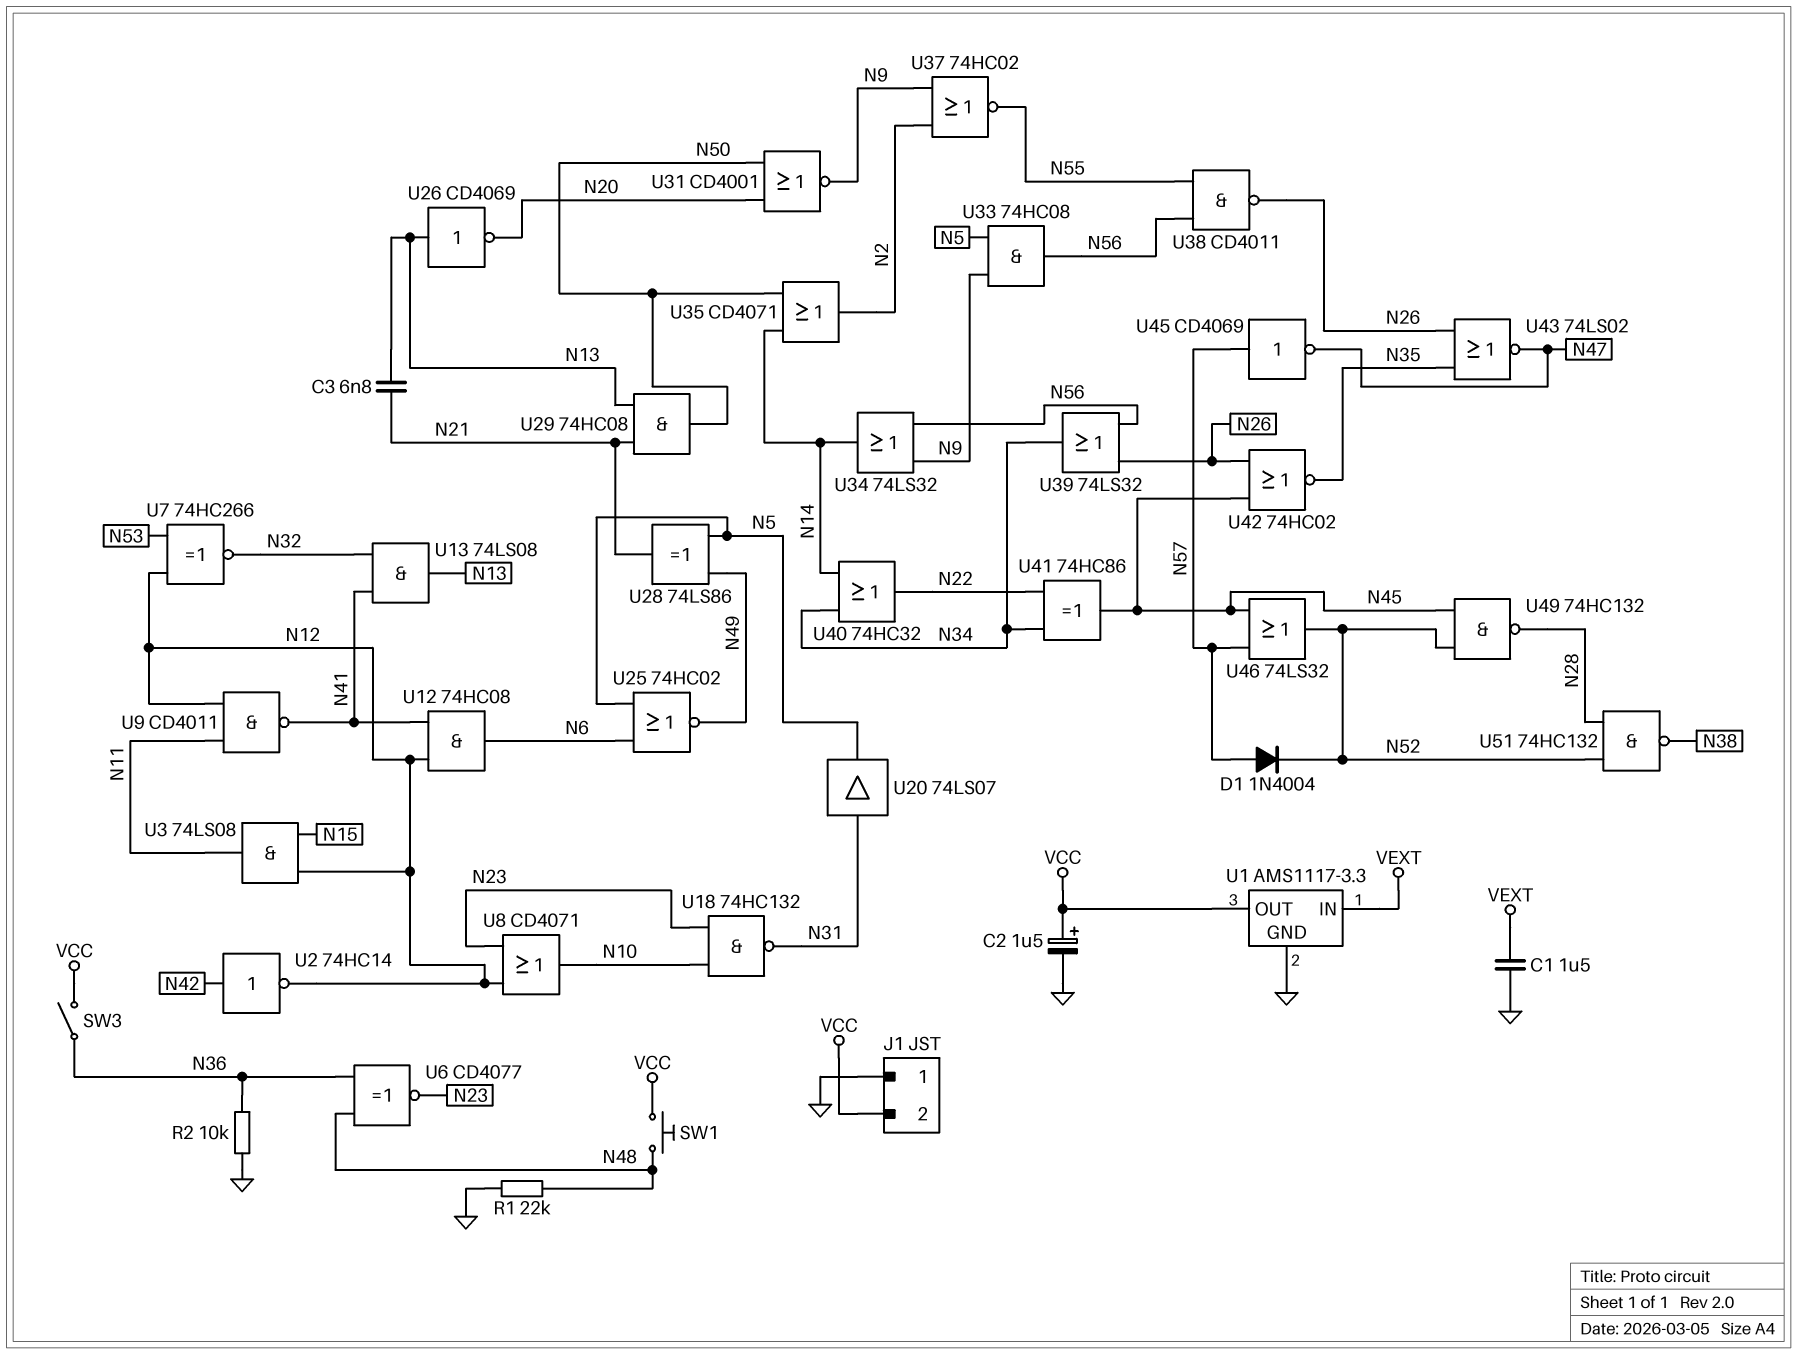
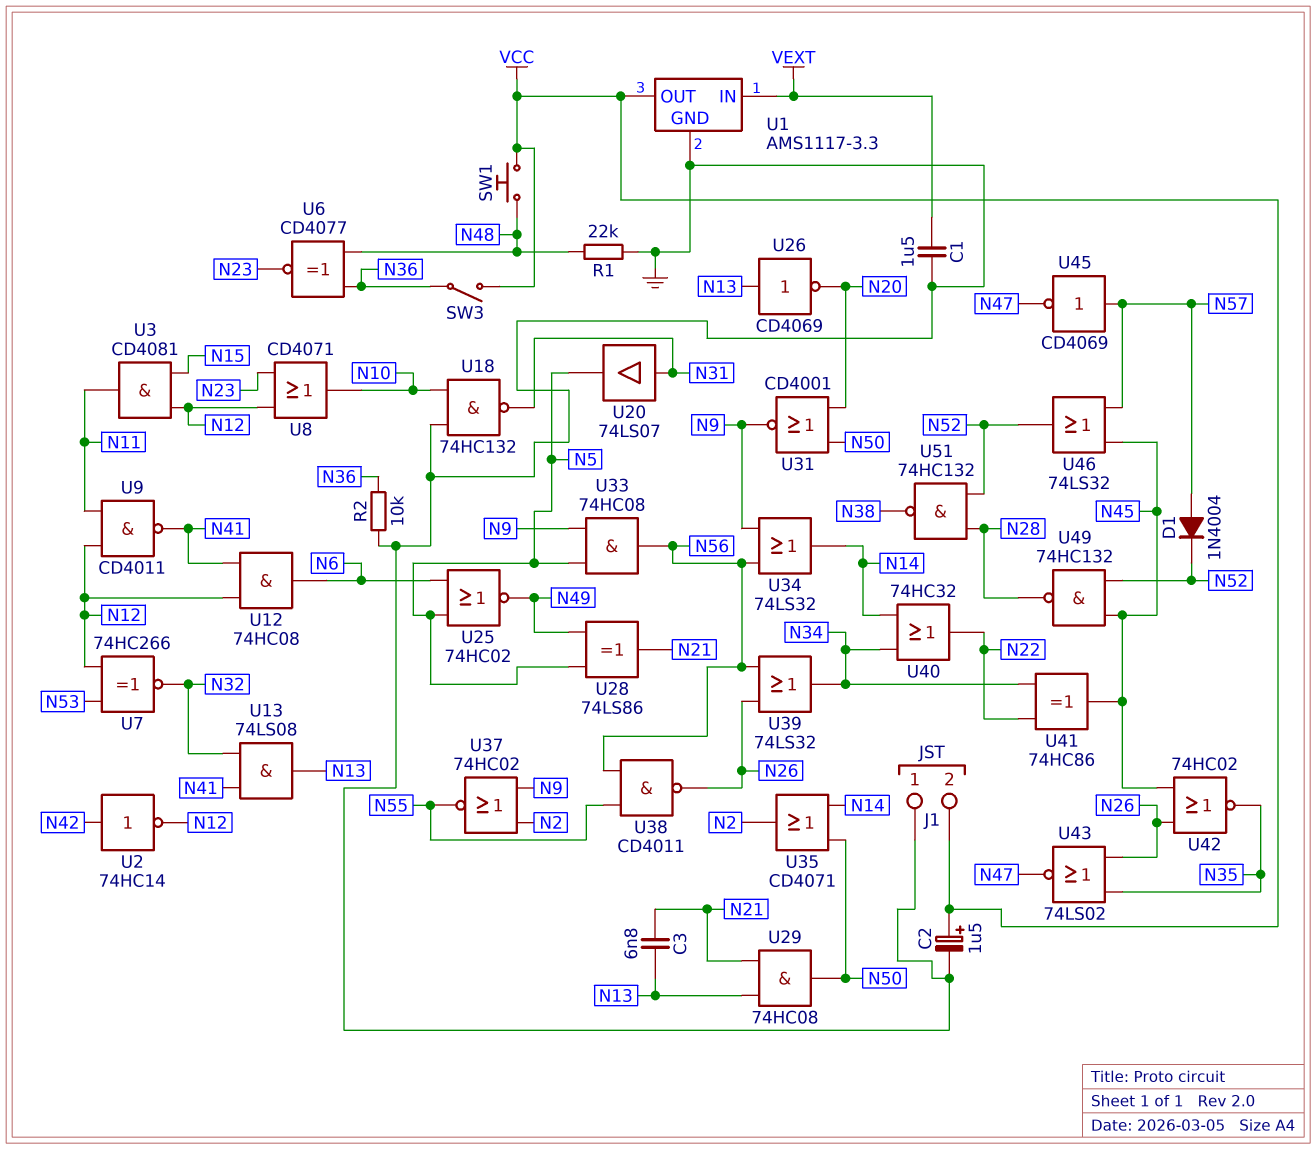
U3: AND 74LS08 (in N12, in N15, out N11) -> AND CD4081 (in N12, in N15, out N11)
U18: NAND 74HC132 (in N10, in N23, out N31) -> NAND 74HC132 (in GND, in N10, out N31)

